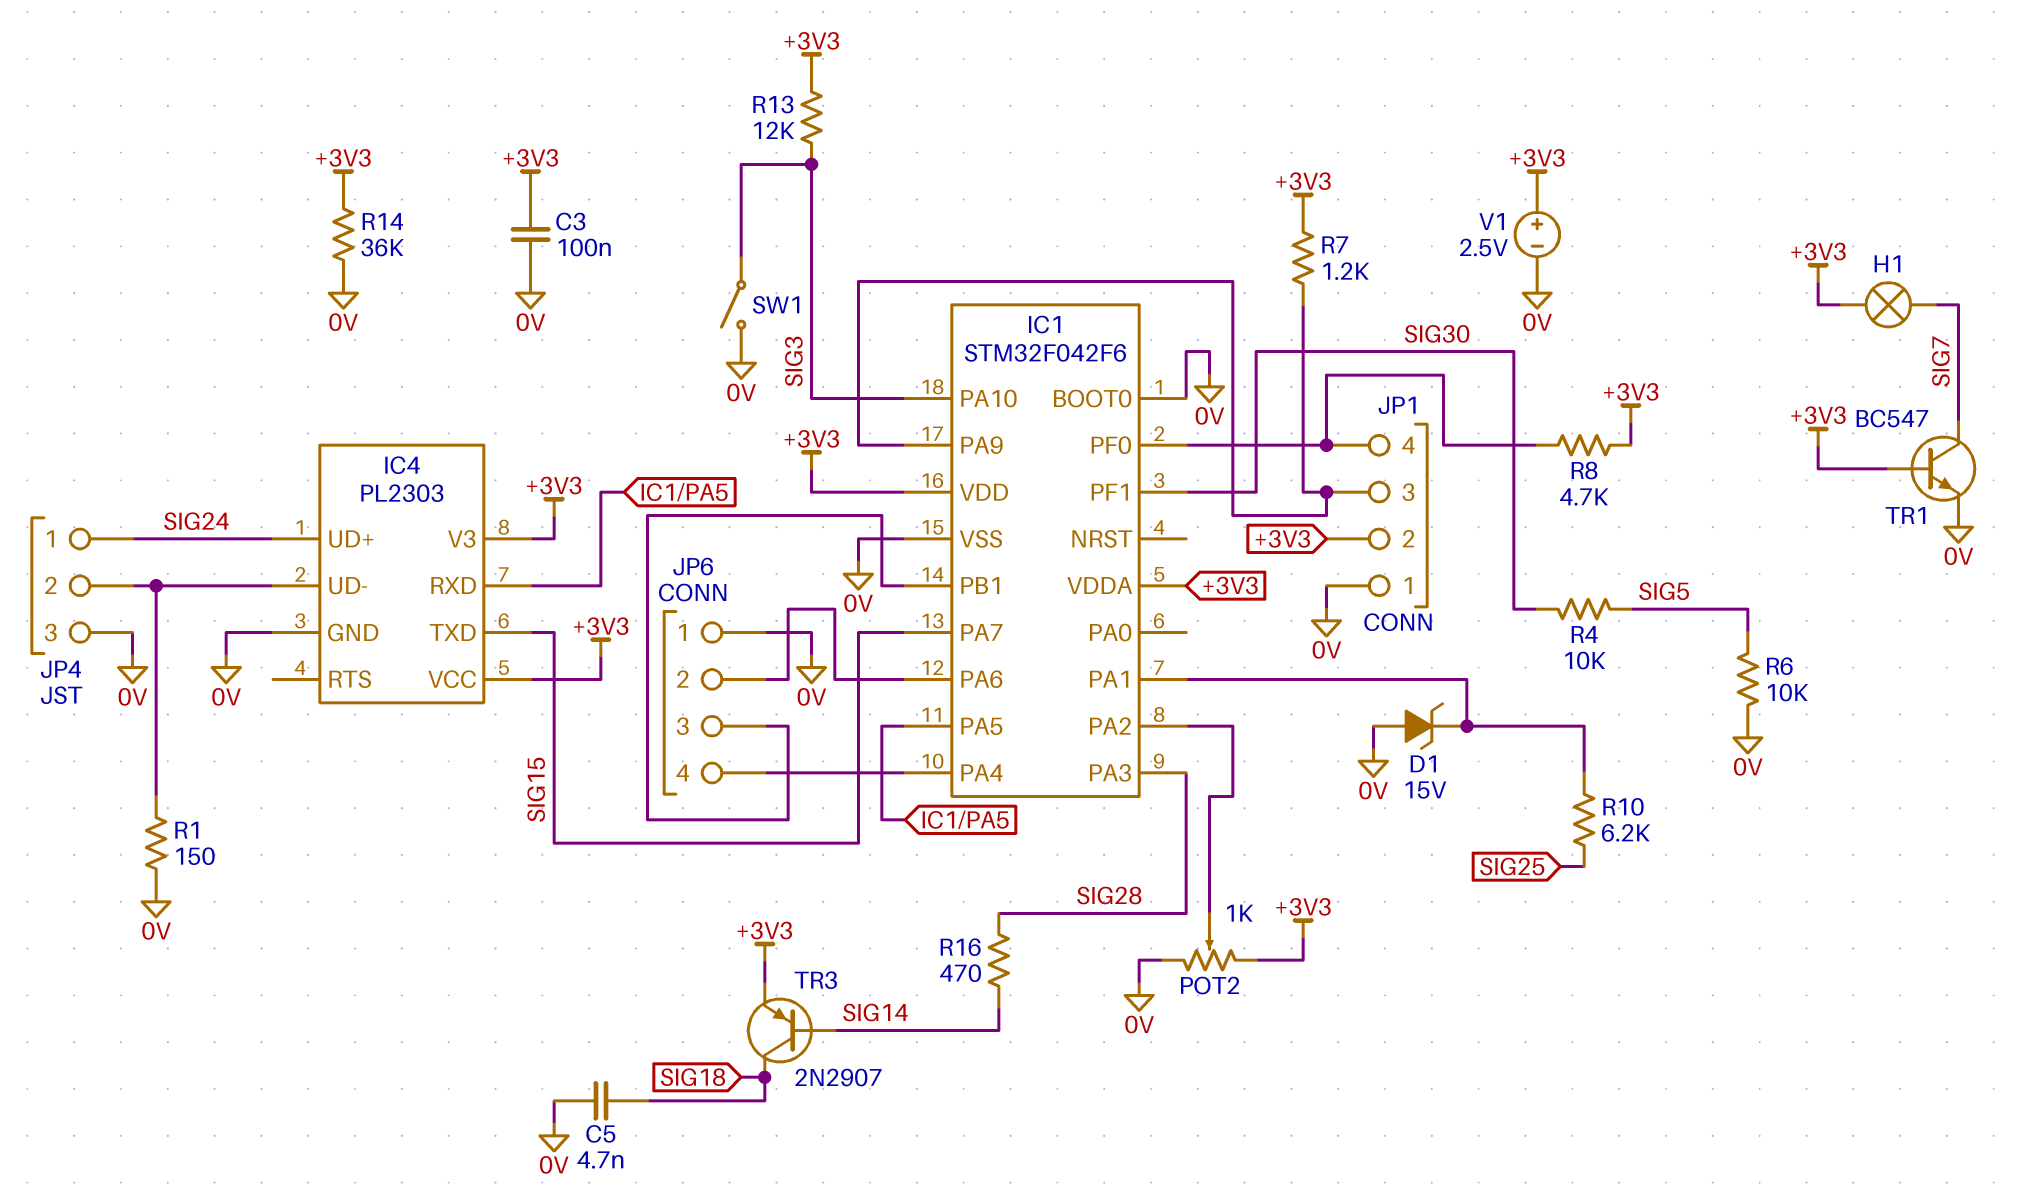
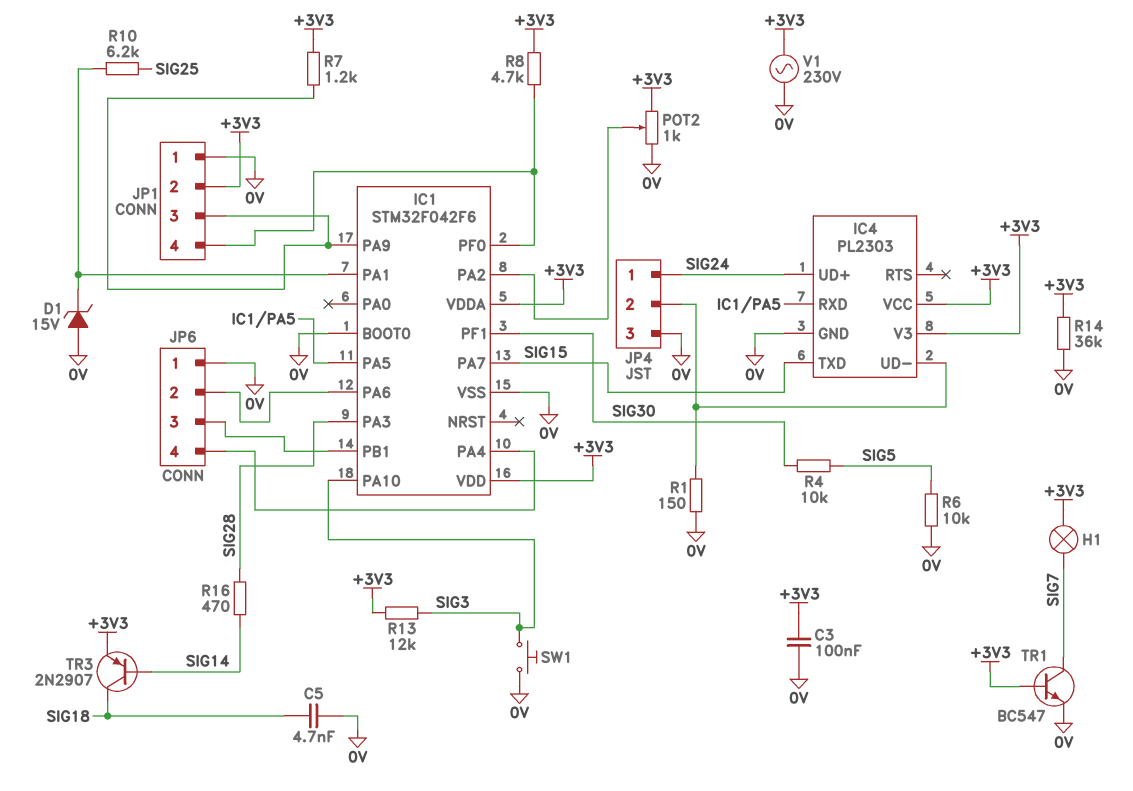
SW1: switch (0V, SIG3) -> button (0V, SIG3)
V1: 2.5V (plus +3V3, minus 0V) -> AC 230V (+3V3, 0V)

